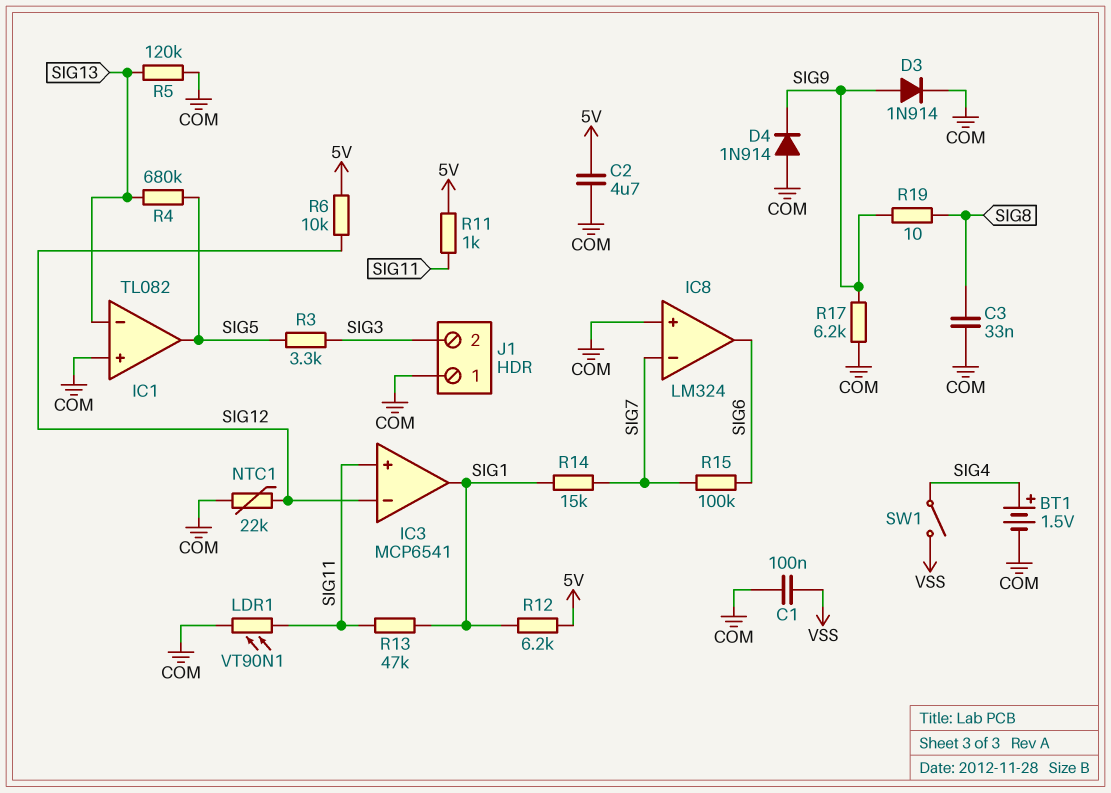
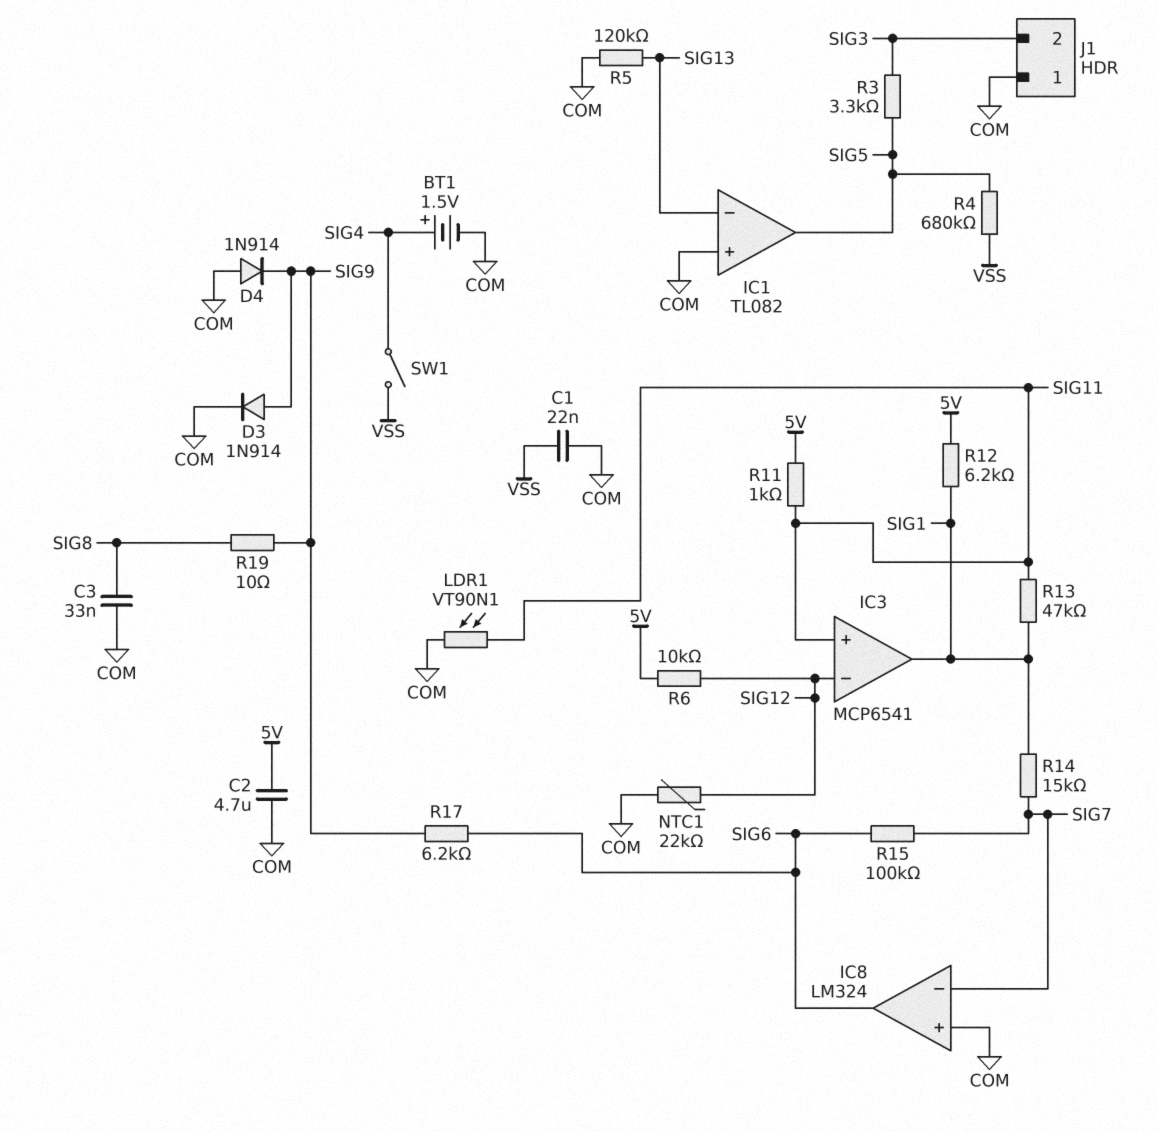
C1: 100nF (COM, VSS) -> 22nF (COM, VSS)
R4: 680k (SIG5, SIG13) -> 680k (SIG5, VSS)
R17: 6.2k (COM, SIG9) -> 6.2k (SIG6, SIG9)

